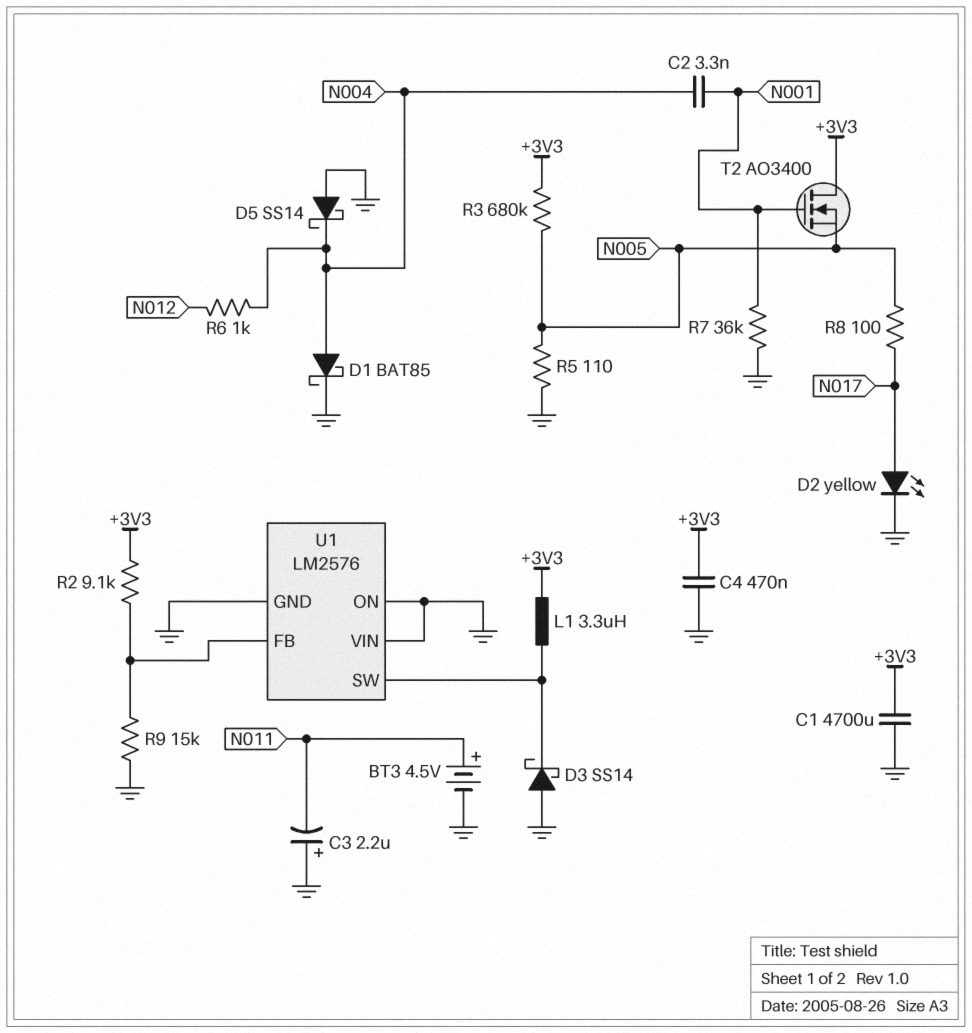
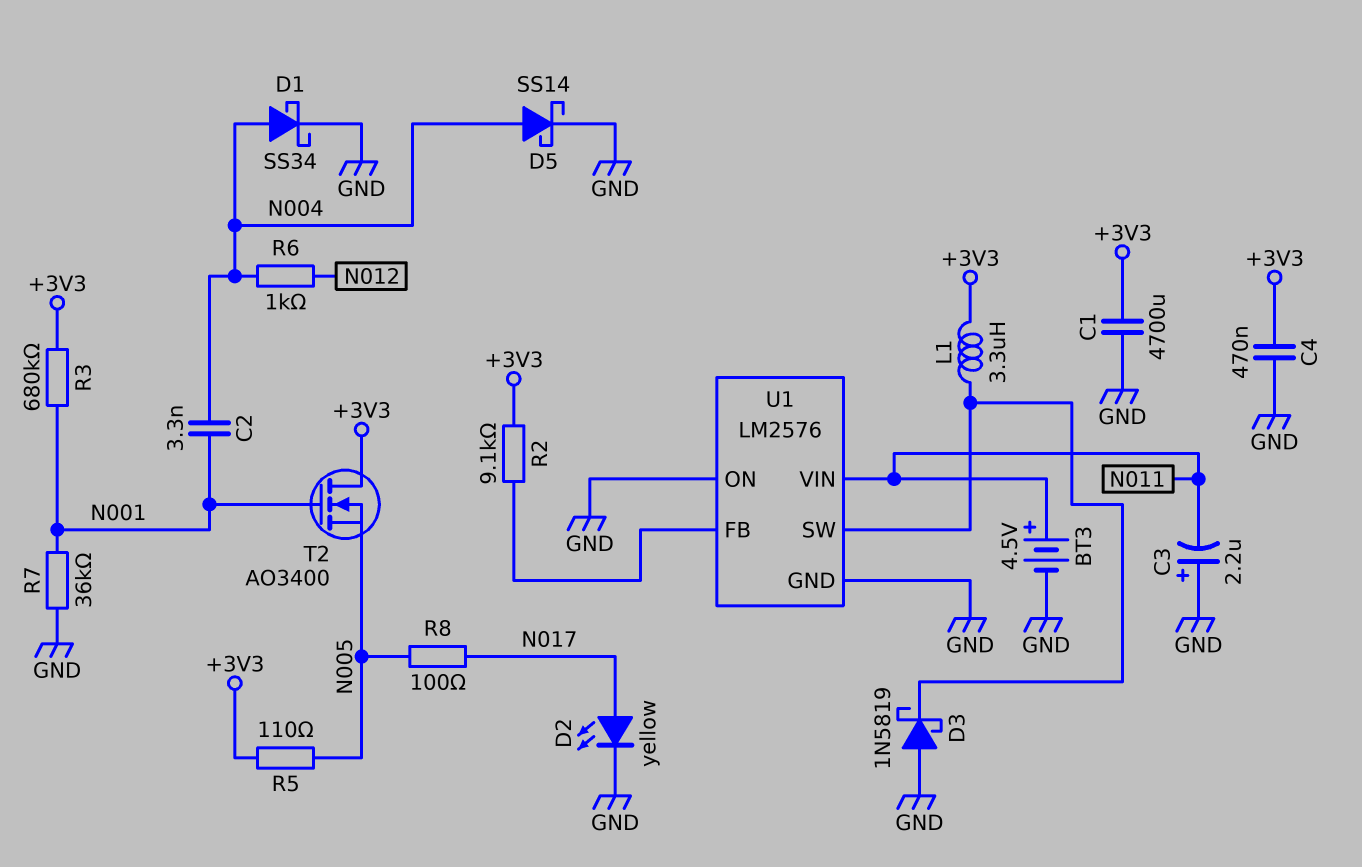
D1: schottky BAT85 (A N004, K GND) -> schottky SS34 (A N004, K GND)
D3: schottky SS14 (A GND, K U1/SW) -> schottky 1N5819 (A GND, K U1/SW)
D5: schottky SS14 (A GND, K N004) -> schottky SS14 (A N004, K GND)
R3: 680k (+3V3, N005) -> 680k (+3V3, N001)
R5: 110 (GND, N005) -> 110 (+3V3, N005)
R9: 15k (GND, U1/FB) -> none
U1 pin VIN: GND -> N011

